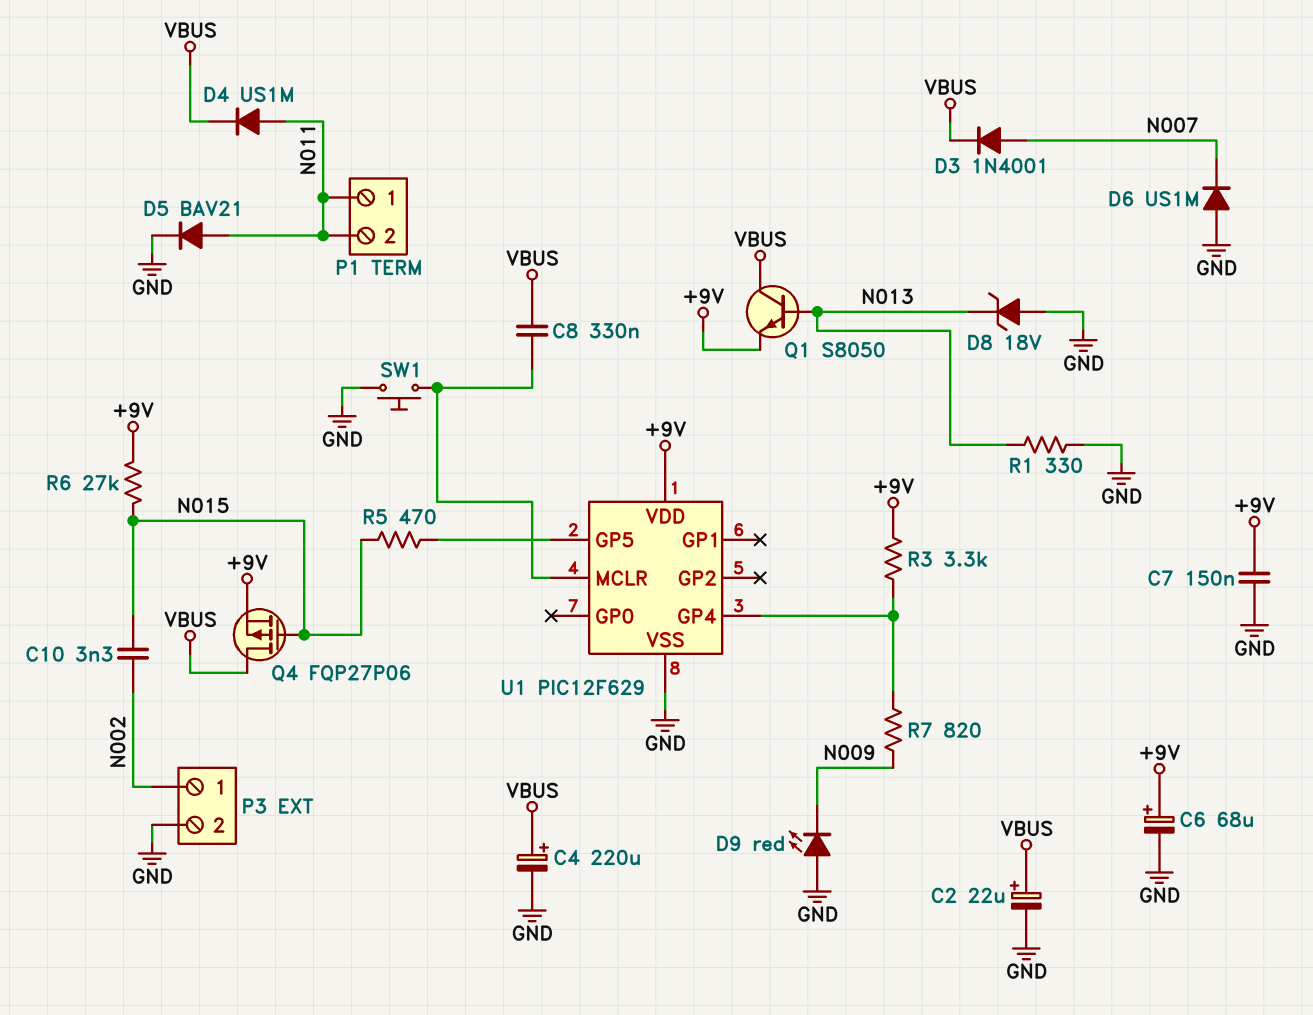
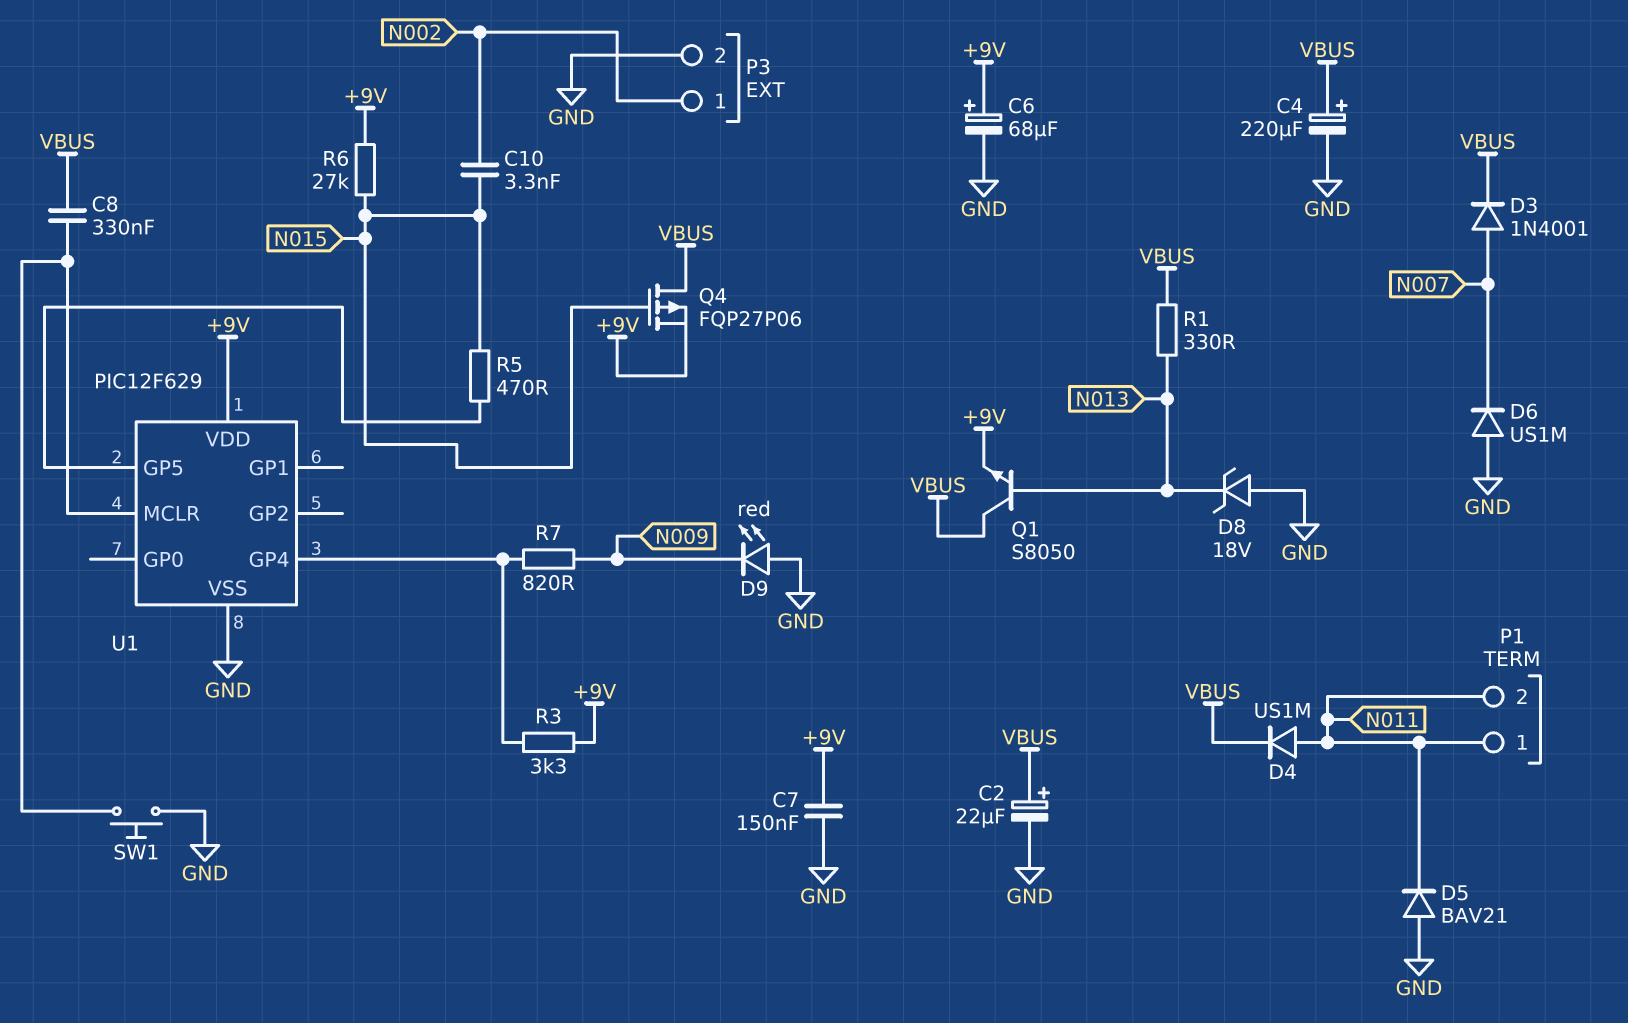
D5: diode BAV21 (A N011, K GND) -> diode BAV21 (A GND, K N011)
R1: 330 (GND, N013) -> 330 (N013, VBUS)

